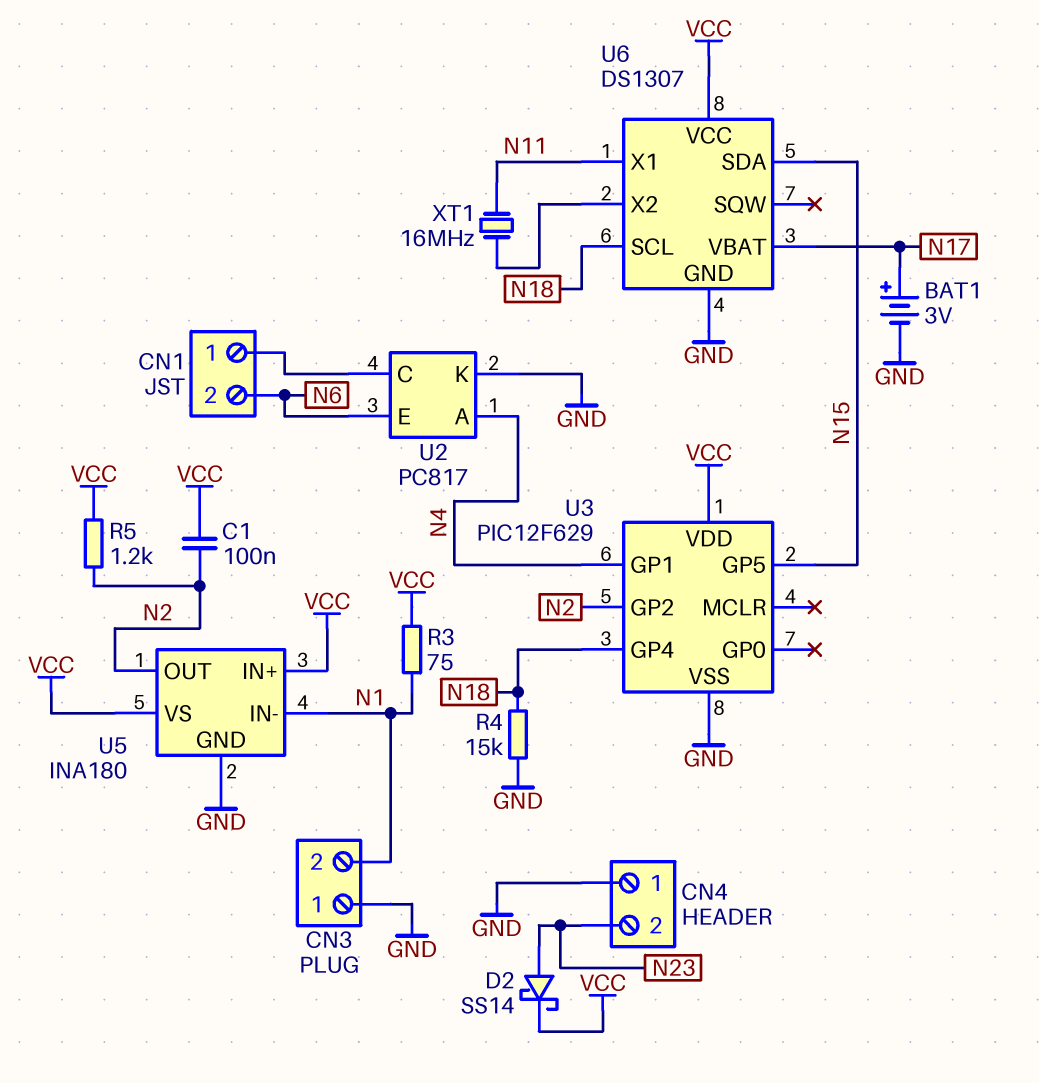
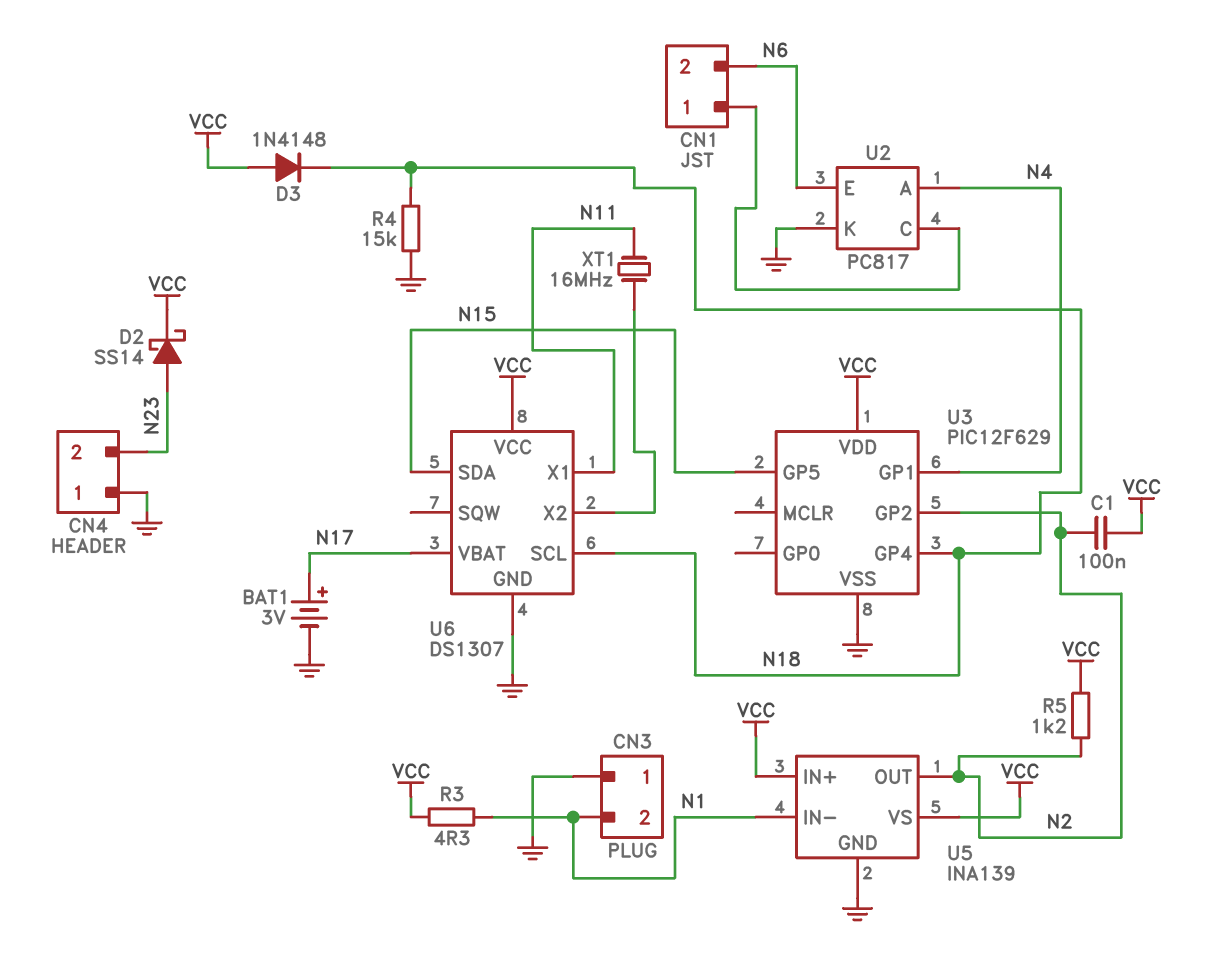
D3: none -> diode 1N4148 (A VCC, K N18)
R3: 75 (N1, VCC) -> 4.3 (N1, VCC)
U5: INA180 -> INA139

